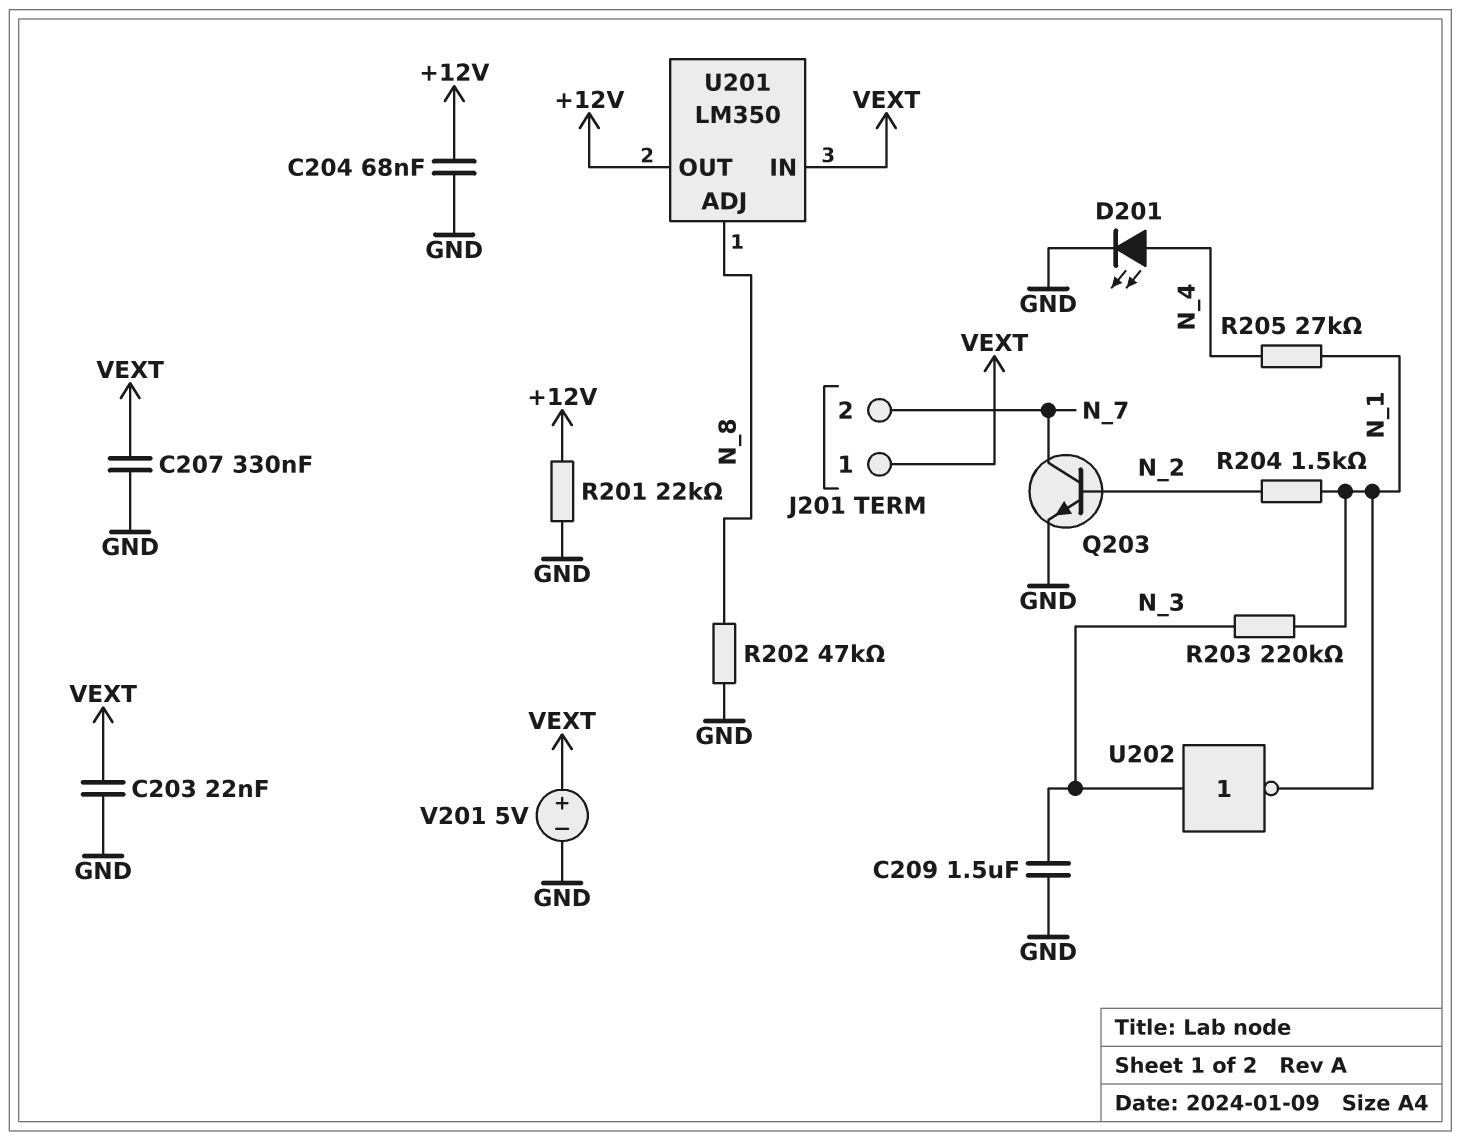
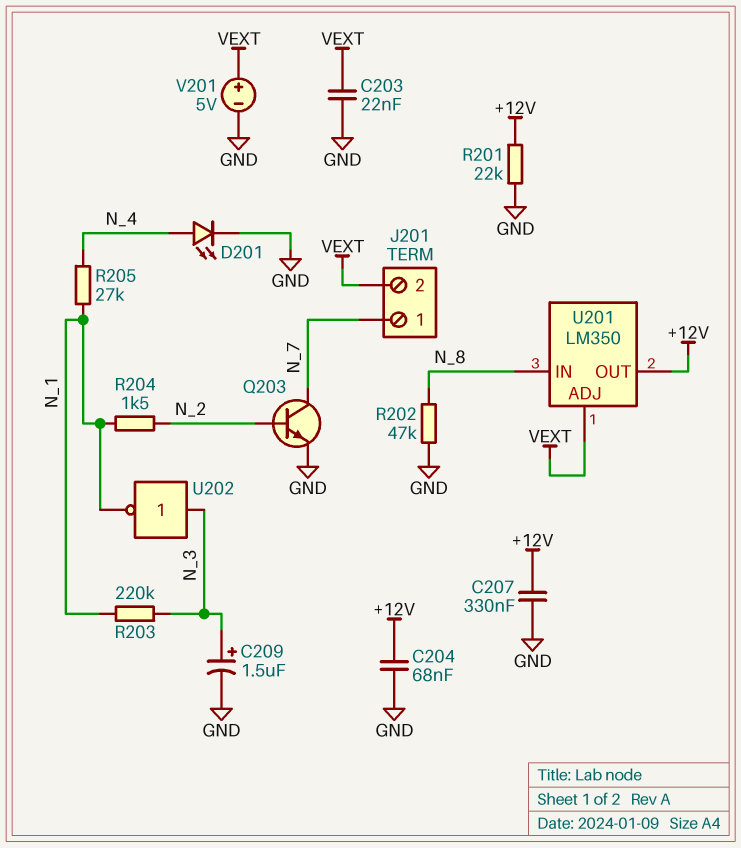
C207: 330nF (GND, VEXT) -> 330nF (+12V, GND)
C209: 1.5uF (GND, N_3) -> 1.5uF (plus N_3, minus GND)
J201 pin 1: VEXT -> N_7
J201 pin 2: N_7 -> VEXT
U201 pin ADJ: N_8 -> VEXT
U201 pin IN: VEXT -> N_8

